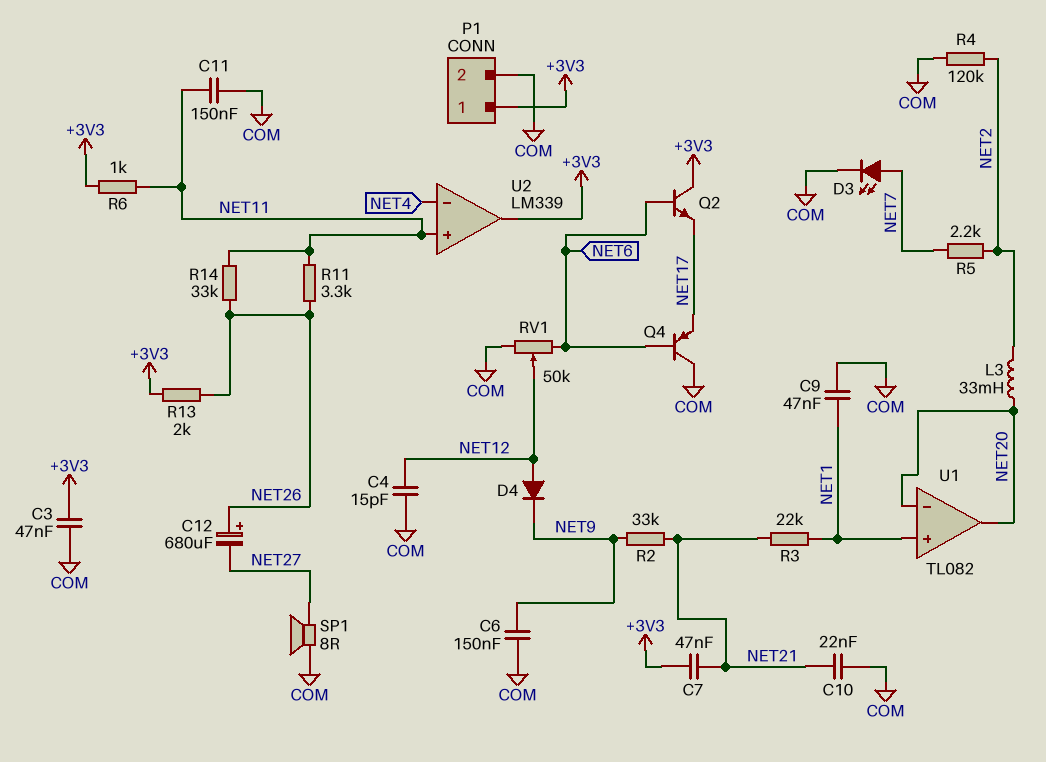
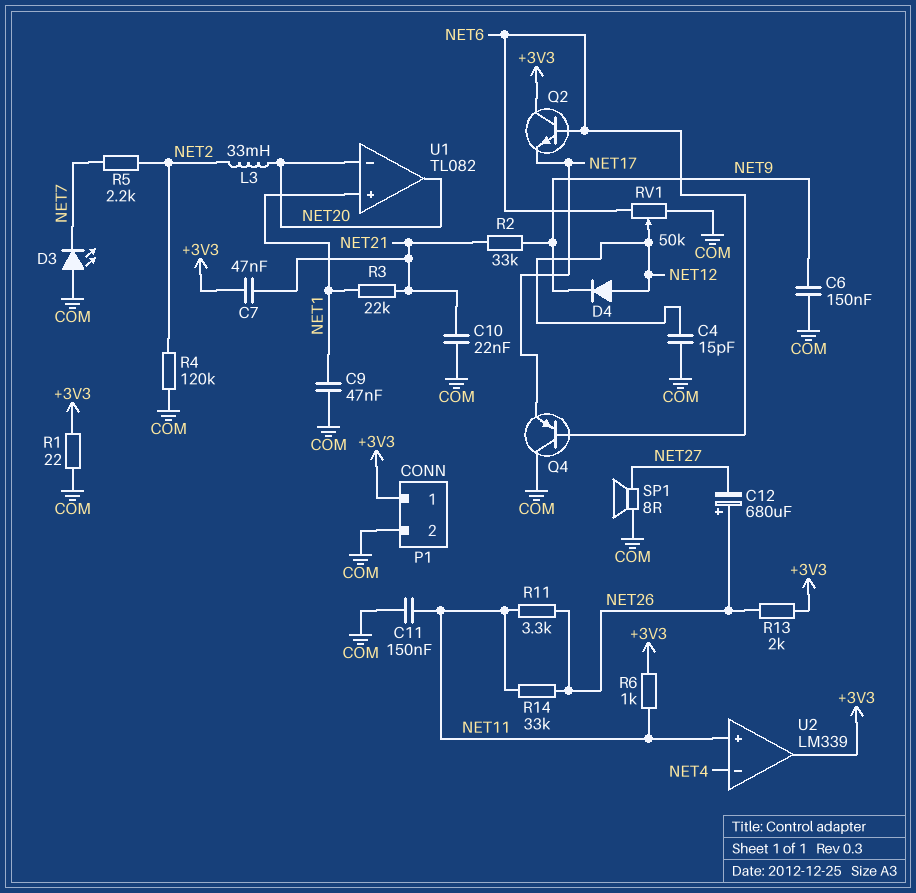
C3: 47nF (+3V3, COM) -> none
D3: LED (A NET7, K COM) -> LED (A COM, K NET7)
R1: none -> 22 (+3V3, COM)

